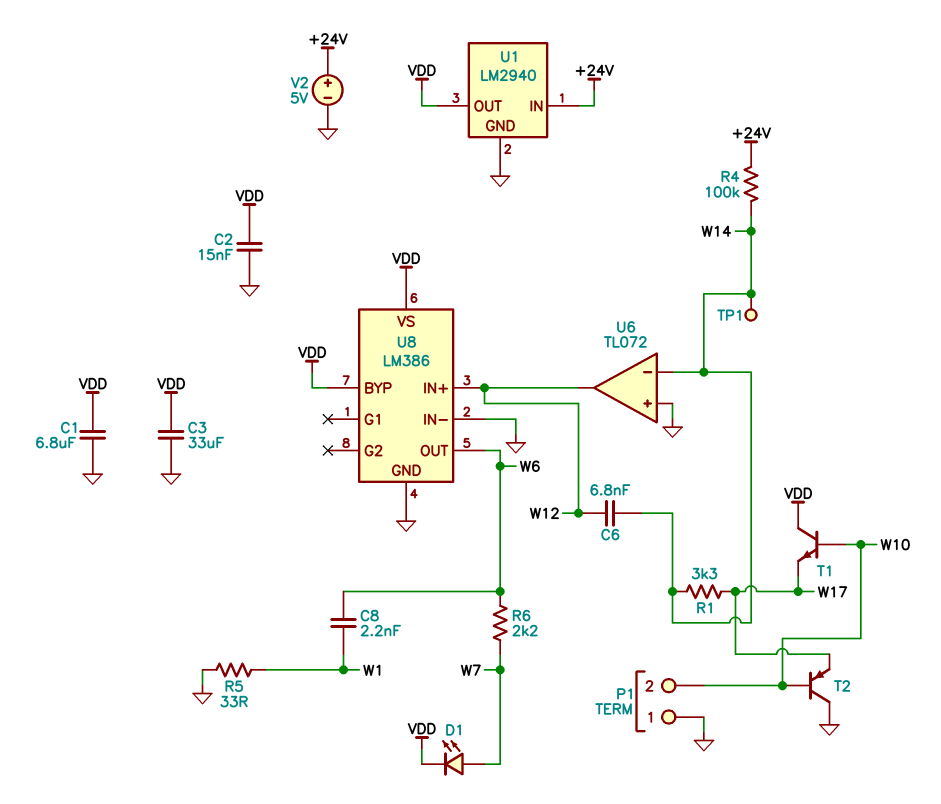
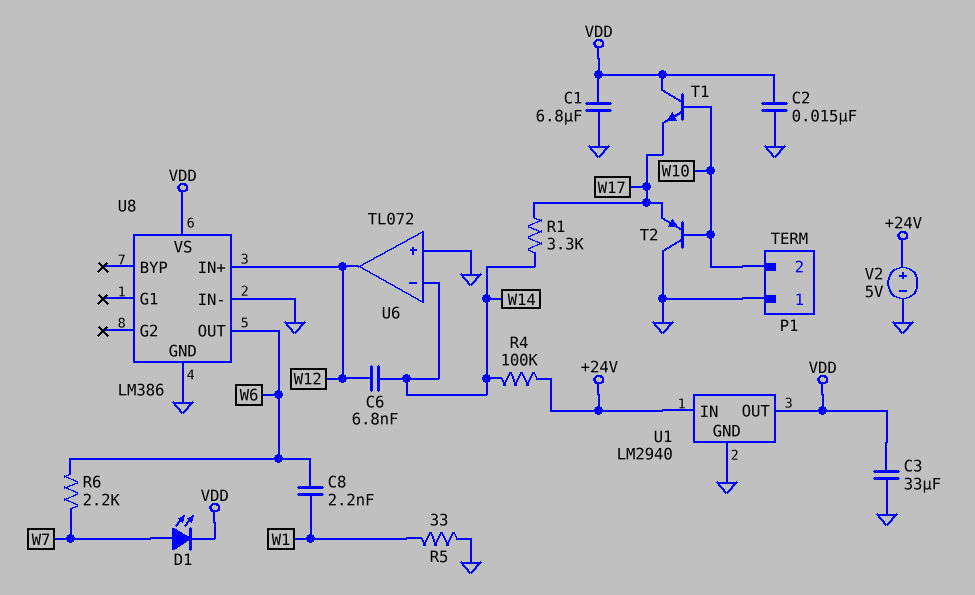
TP1: test point (W14) -> none
U8 pin BYP: VDD -> none

